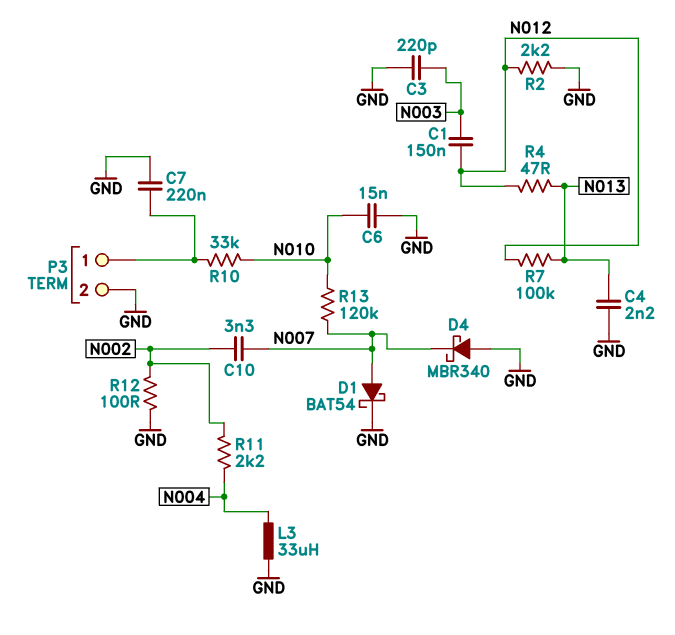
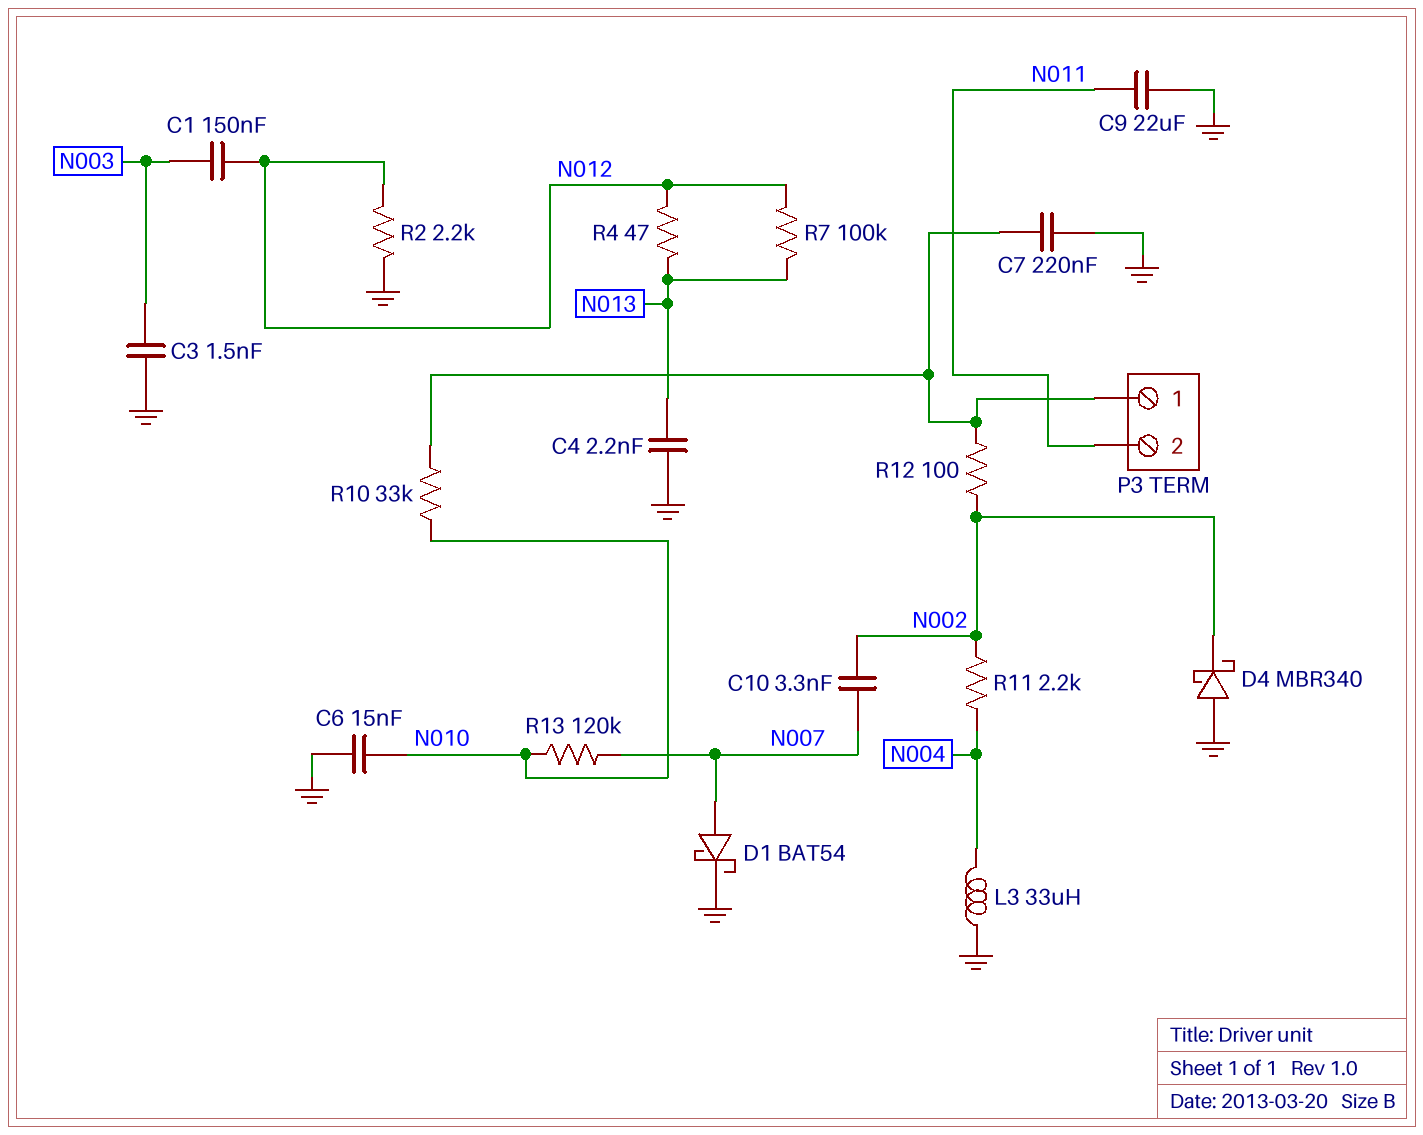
C3: 220pF (GND, N003) -> 1.5nF (GND, N003)
C9: none -> 22uF (GND, N011)
D4: schottky MBR340 (A GND, K N007) -> schottky MBR340 (A GND, K N002)
P3 pin 2: GND -> N011
R12: 100 (GND, N002) -> 100 (N002, P3/1)

